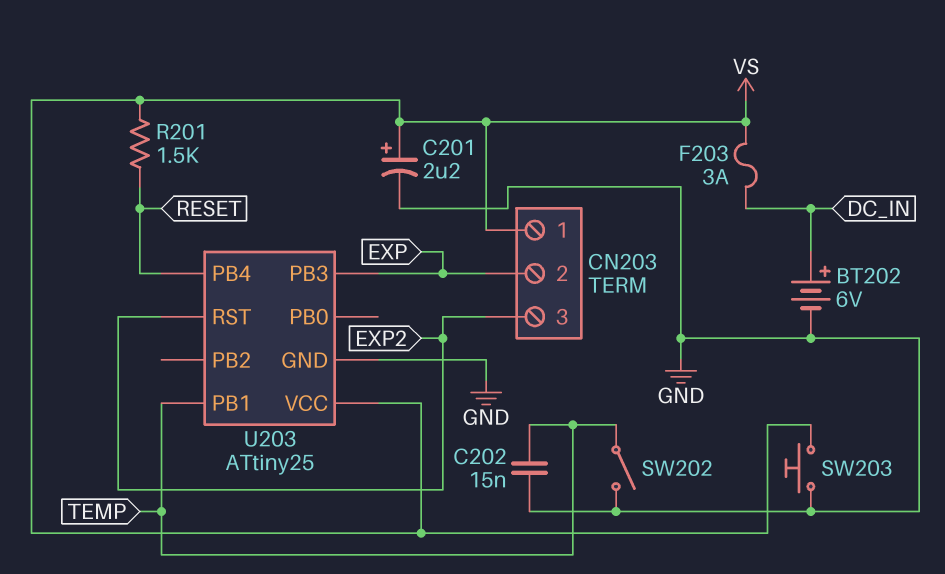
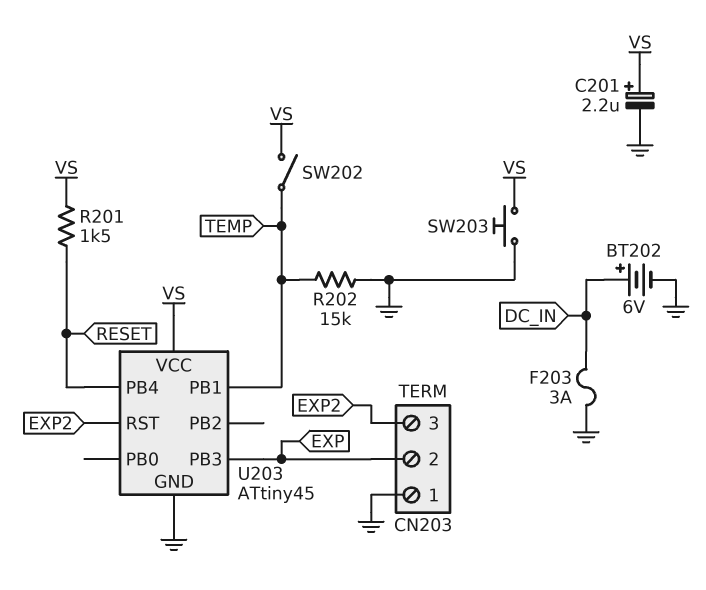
C202: 15nF (GND, TEMP) -> none
CN203 pin 1: VS -> GND
F203: 3A (DC_IN, VS) -> 3A (DC_IN, GND)
R202: none -> 15k (GND, TEMP)
SW202: switch (GND, TEMP) -> switch (TEMP, VS)
U203: ATtiny25 -> ATtiny45

